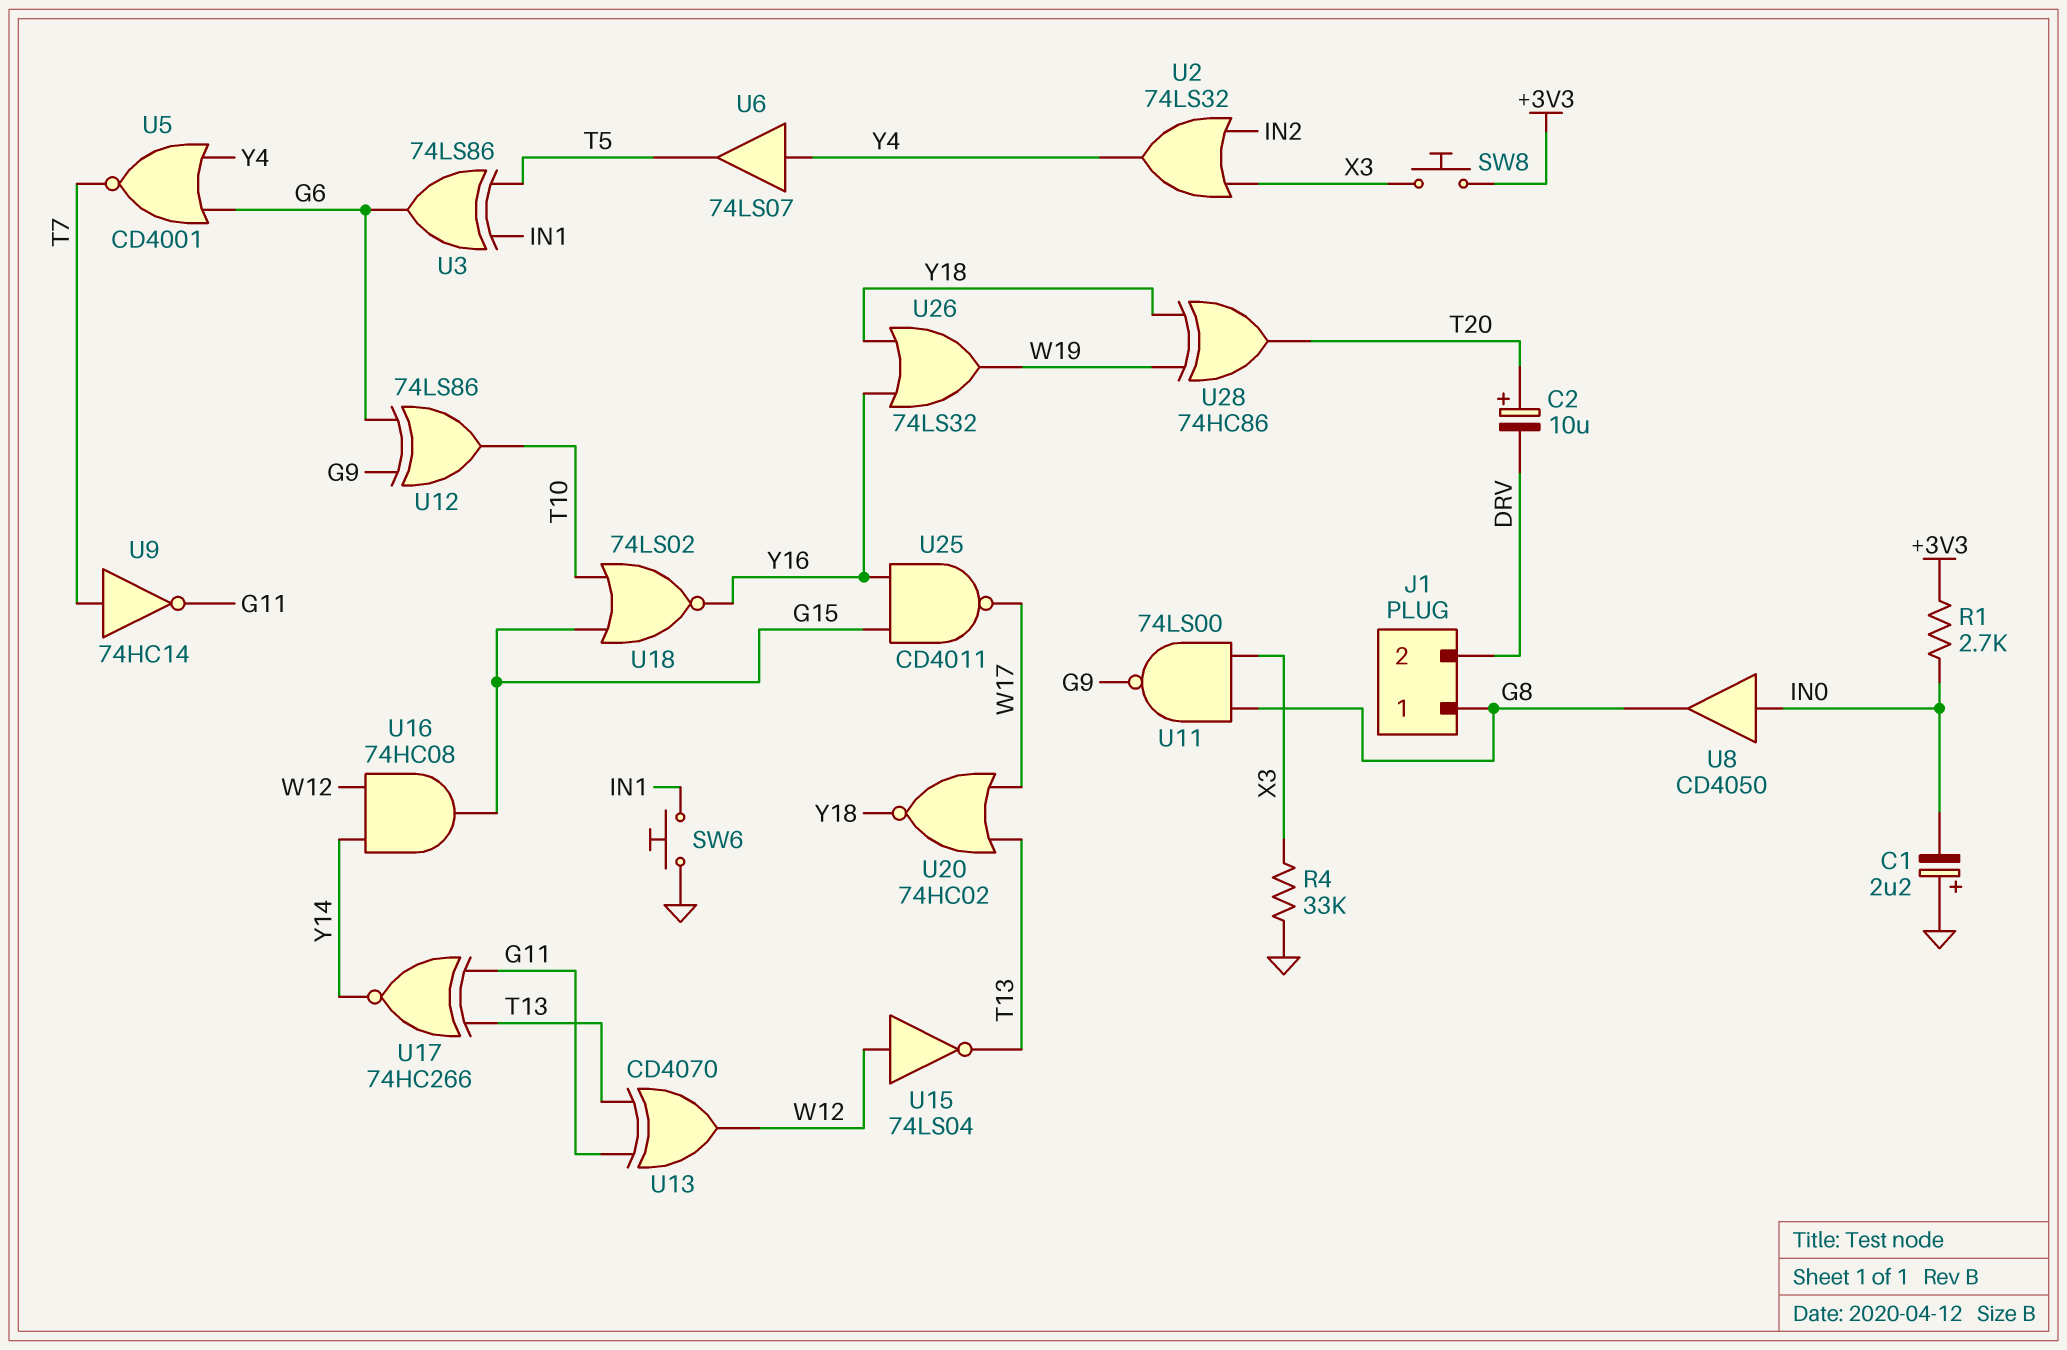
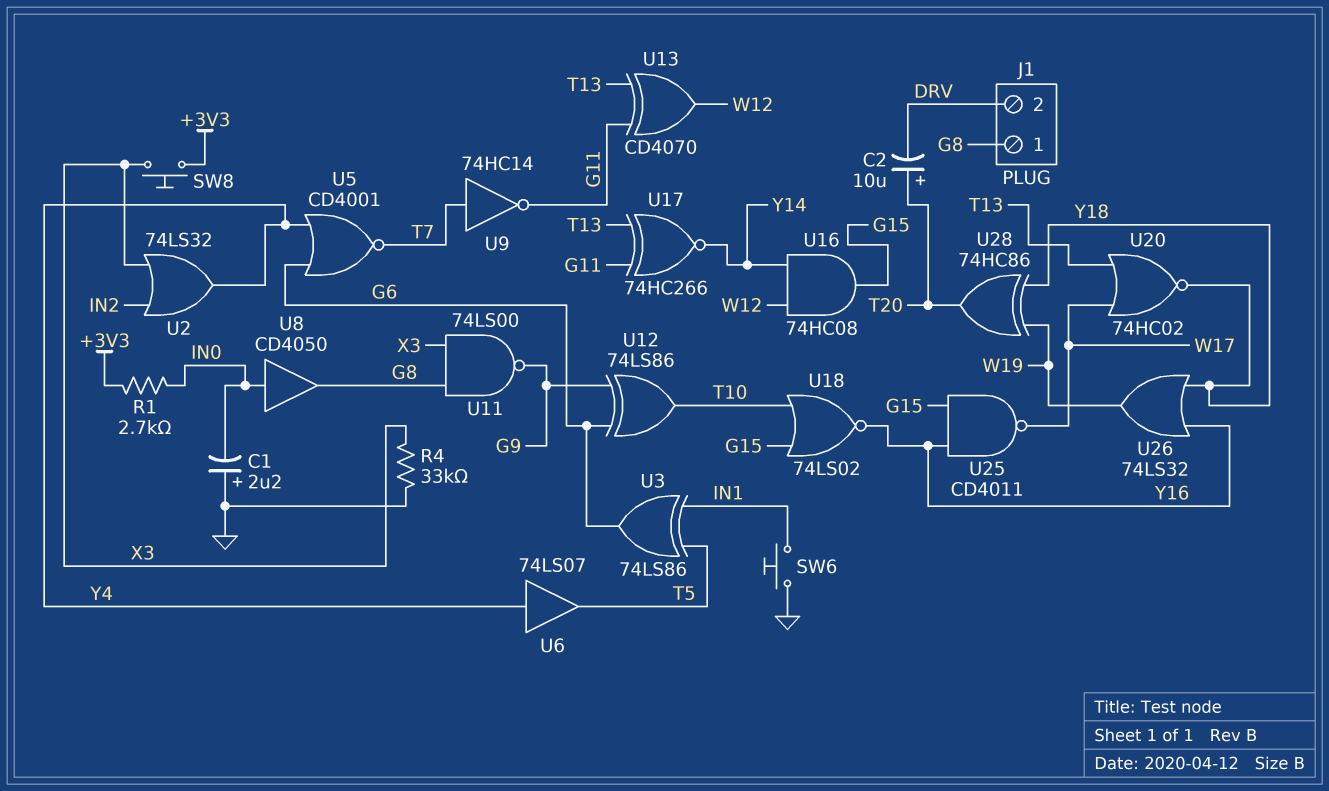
U15: NOT 74LS04 (in W12, out T13) -> none

